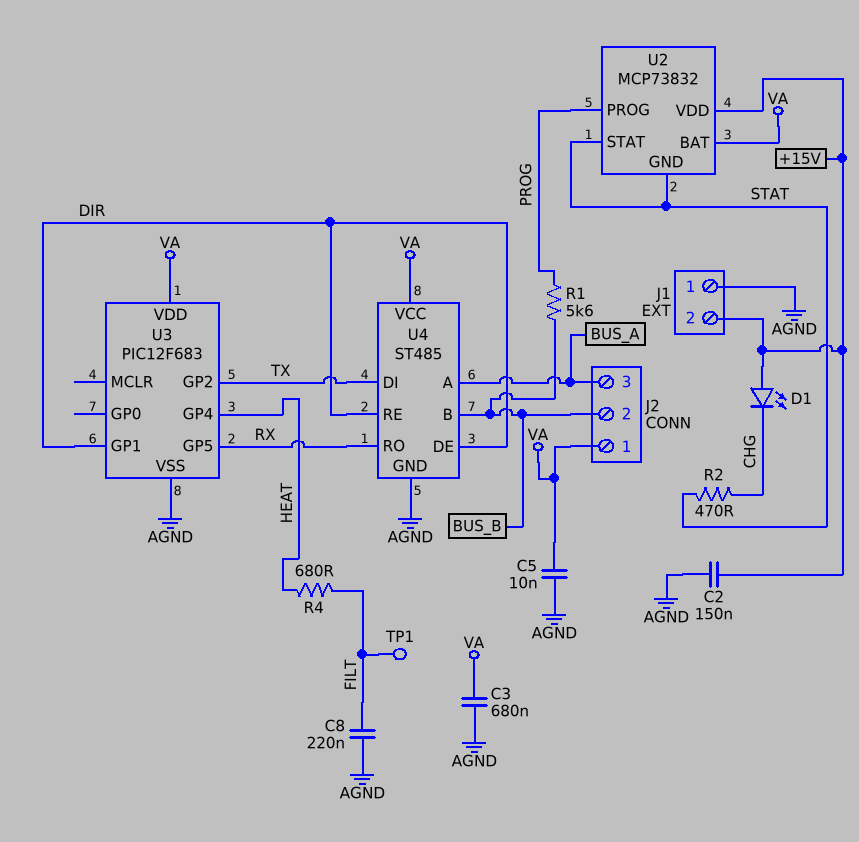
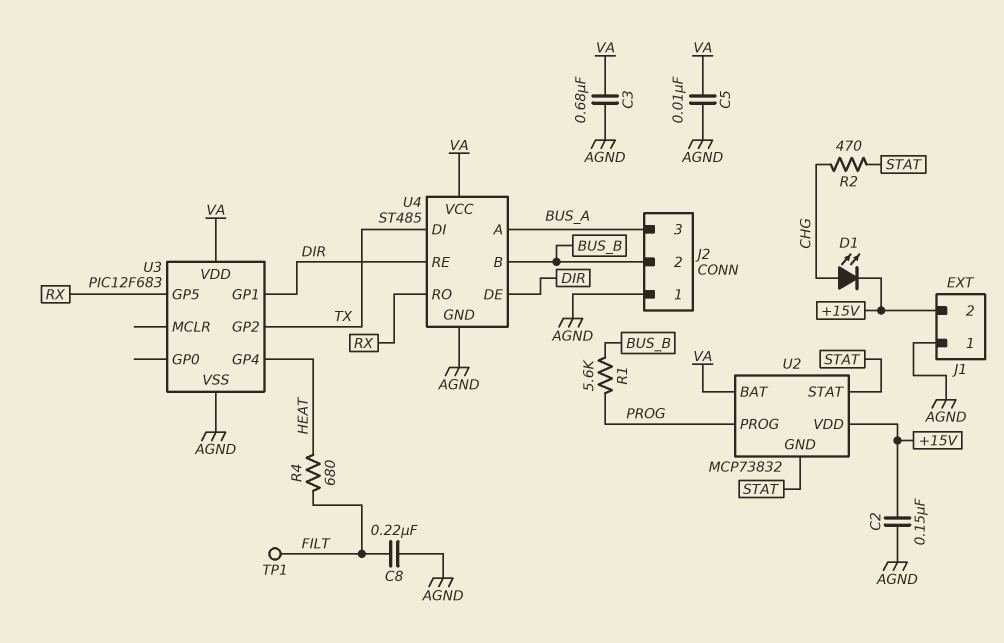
D1: LED (A +15V, K CHG) -> LED (A CHG, K +15V)
J2 pin 1: VA -> AGND

